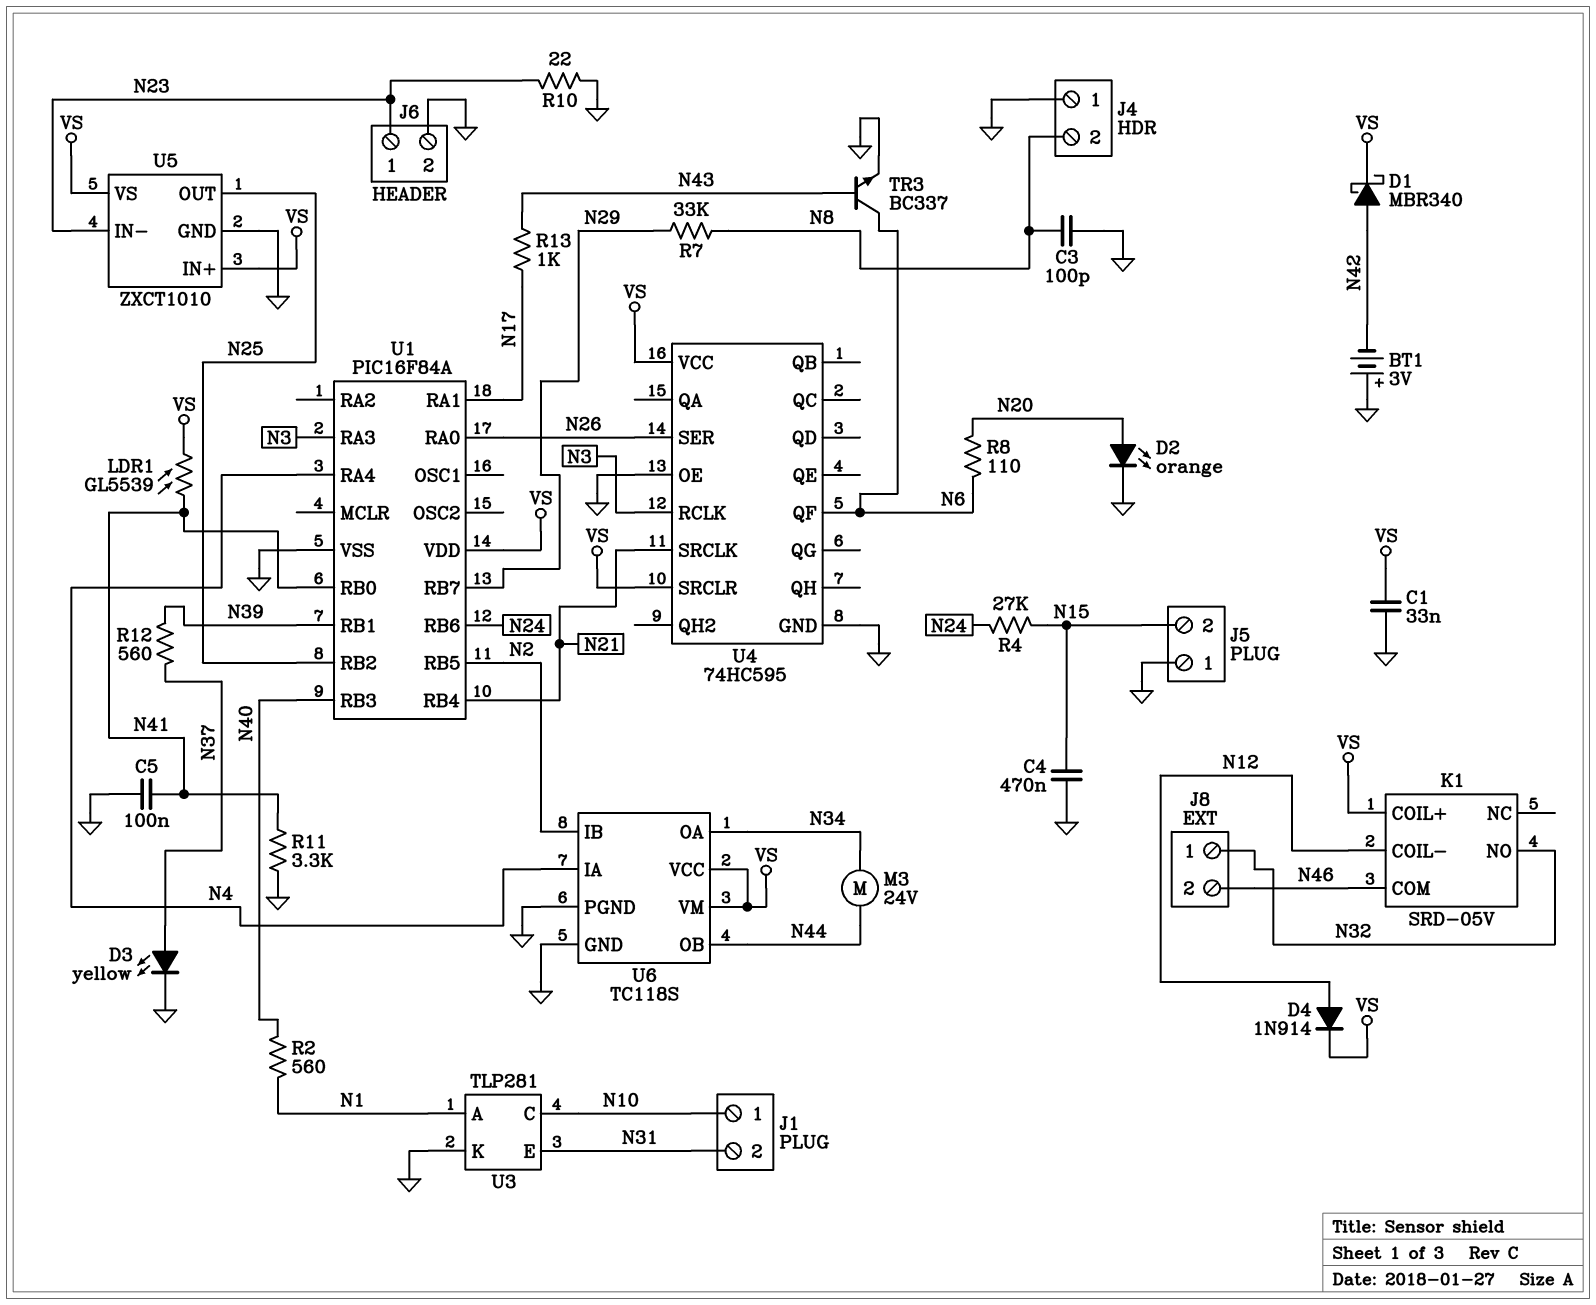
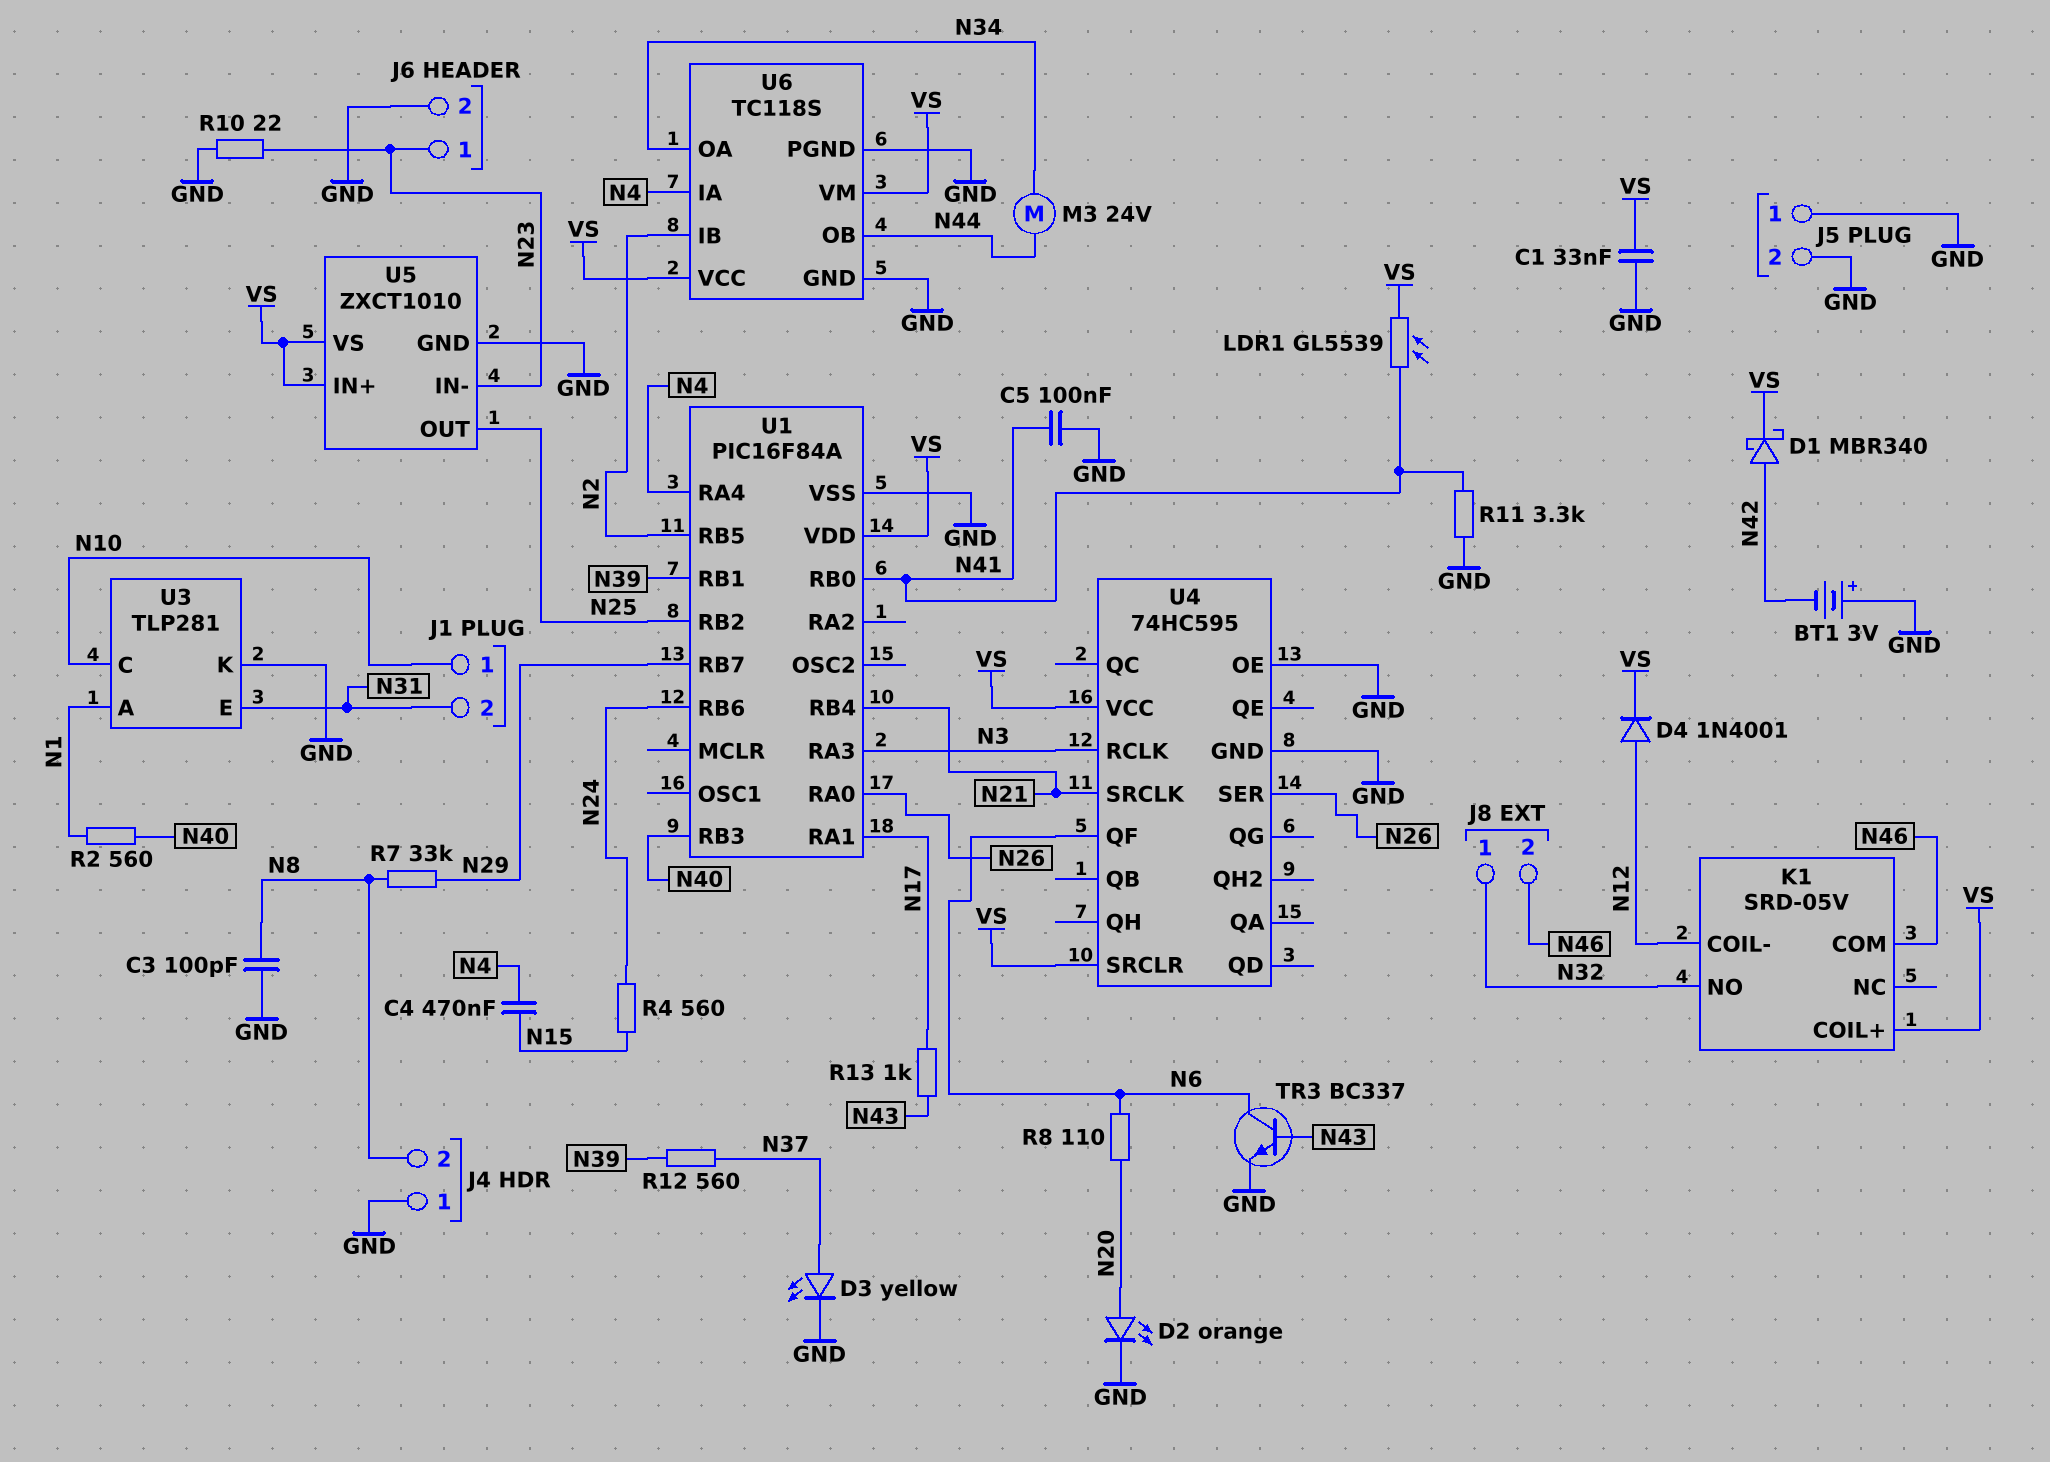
C4: 470nF (GND, N15) -> 470nF (N4, N15)
D4: diode 1N914 (A N12, K VS) -> diode 1N4001 (A N12, K VS)
J5 pin 2: N15 -> GND
R4: 27k (N15, N24) -> 560 (N15, N24)

